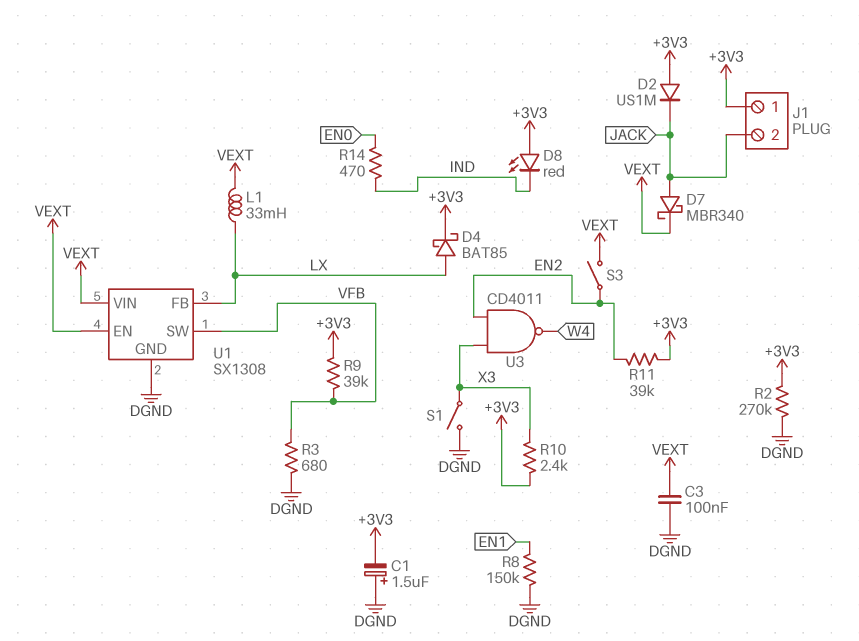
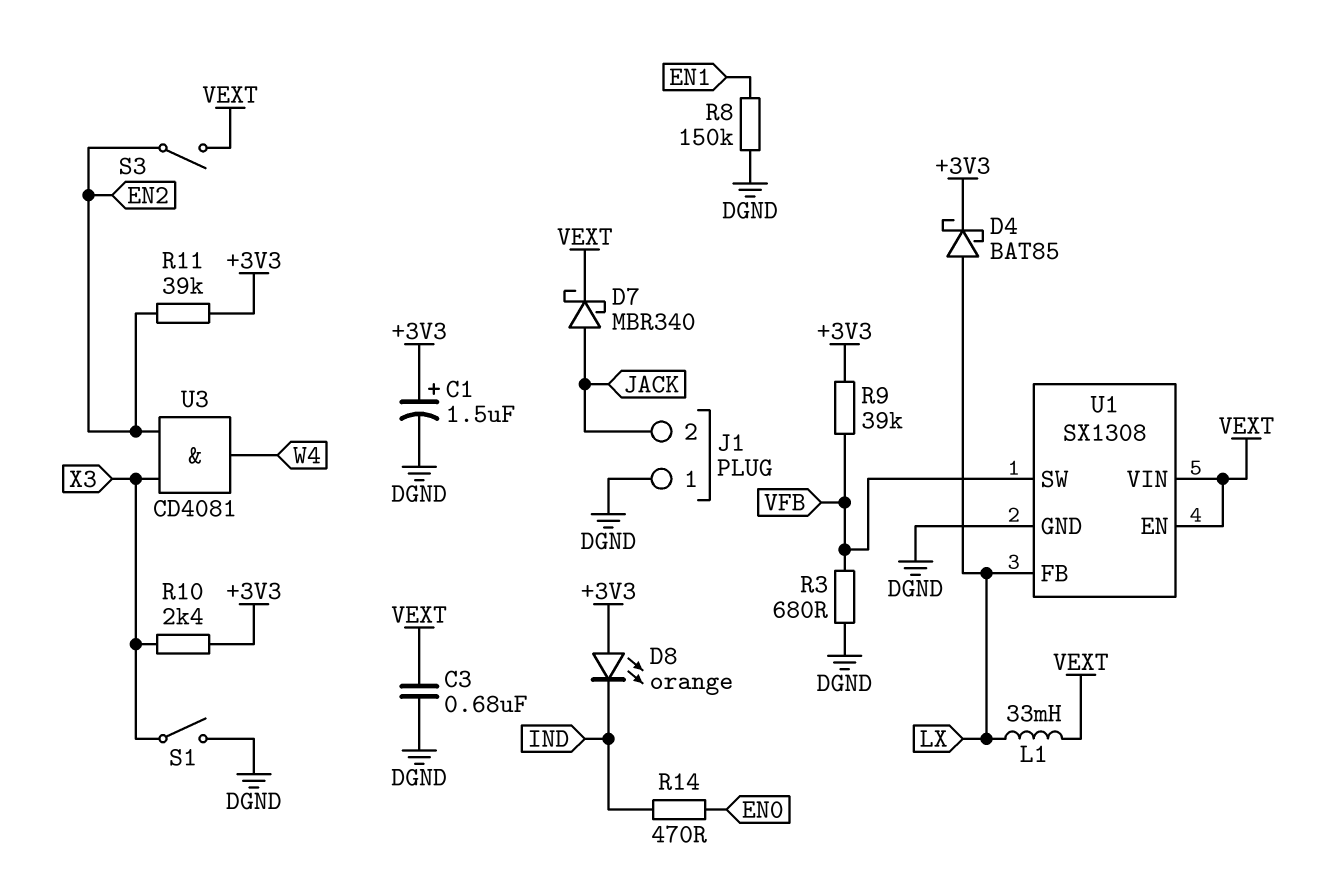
C1: 1.5uF (plus DGND, minus +3V3) -> 1.5uF (plus +3V3, minus DGND)
C3: 100nF (DGND, VEXT) -> 680nF (DGND, VEXT)
D2: diode US1M (A +3V3, K JACK) -> none
D8: LED red (A +3V3, K IND) -> LED orange (A +3V3, K IND)
J1 pin 1: +3V3 -> DGND
R2: 270k (+3V3, DGND) -> none
U3: NAND CD4011 (in EN2, in X3, out W4) -> AND CD4081 (in EN2, in X3, out W4)

